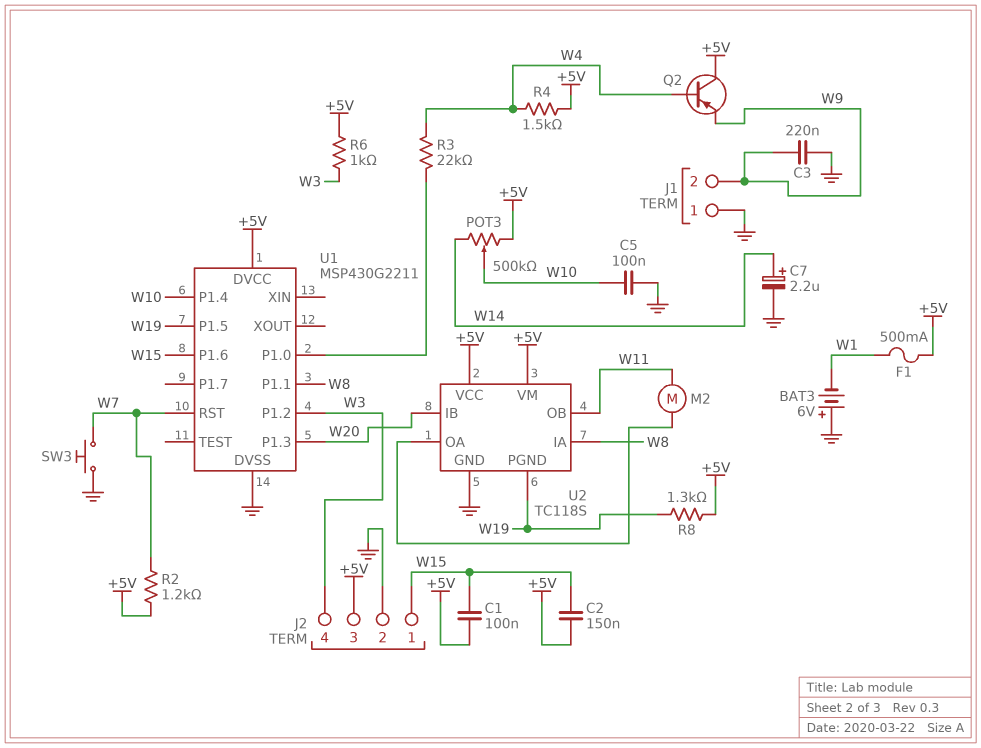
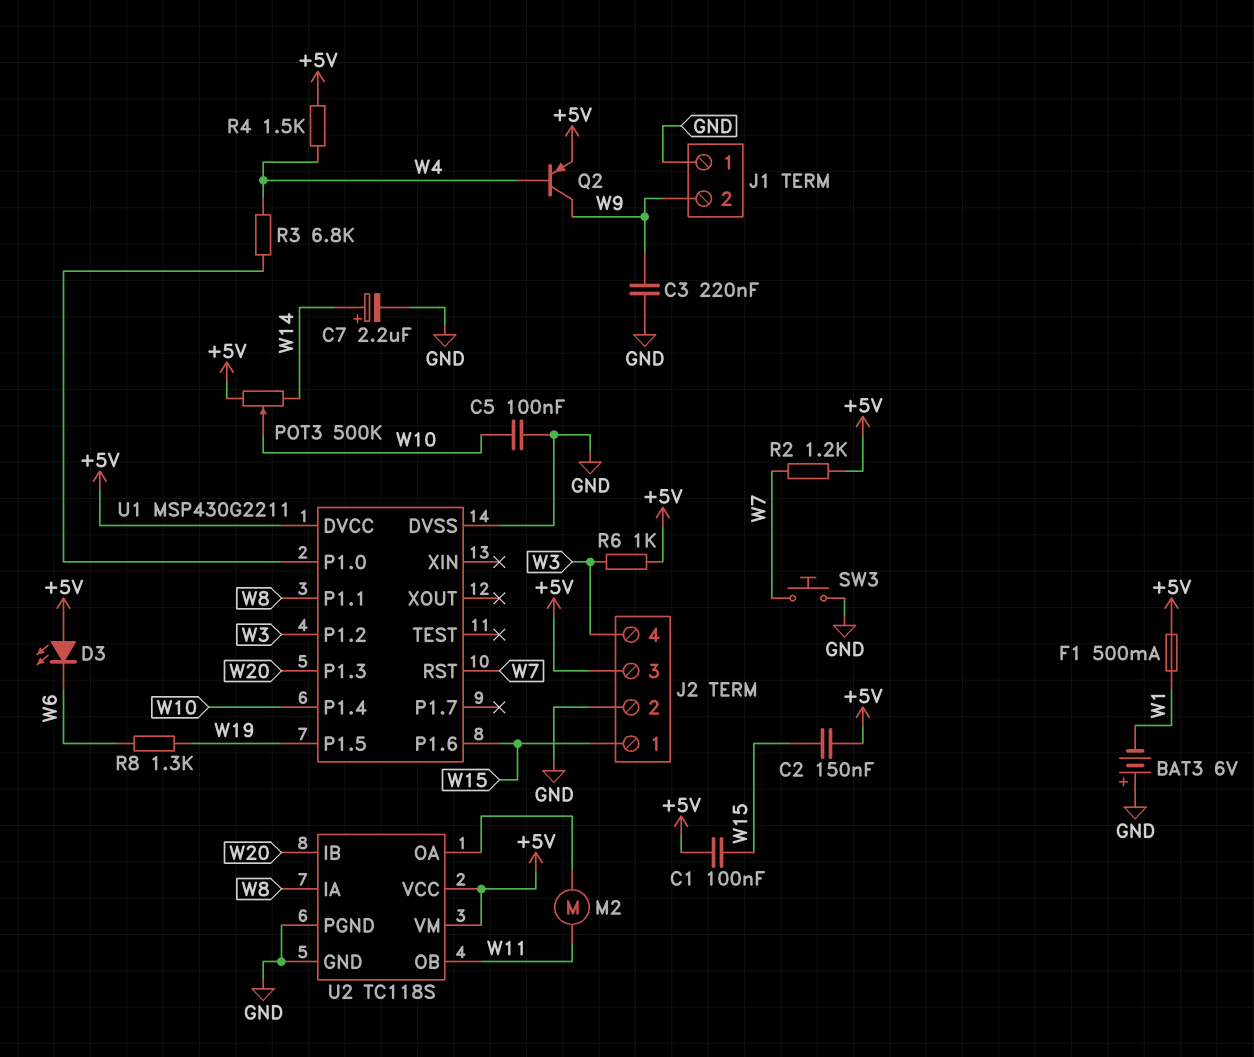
D3: none -> LED (A +5V, K W6)
Q2: PNP (B W4, C +5V, E W9) -> PNP (B W4, C W9, E +5V)
R3: 22k (U1/P1.0, W4) -> 6.8k (U1/P1.0, W4)
R8: 1.3k (+5V, W19) -> 1.3k (W6, W19)
U2 pin PGND: W19 -> GND

